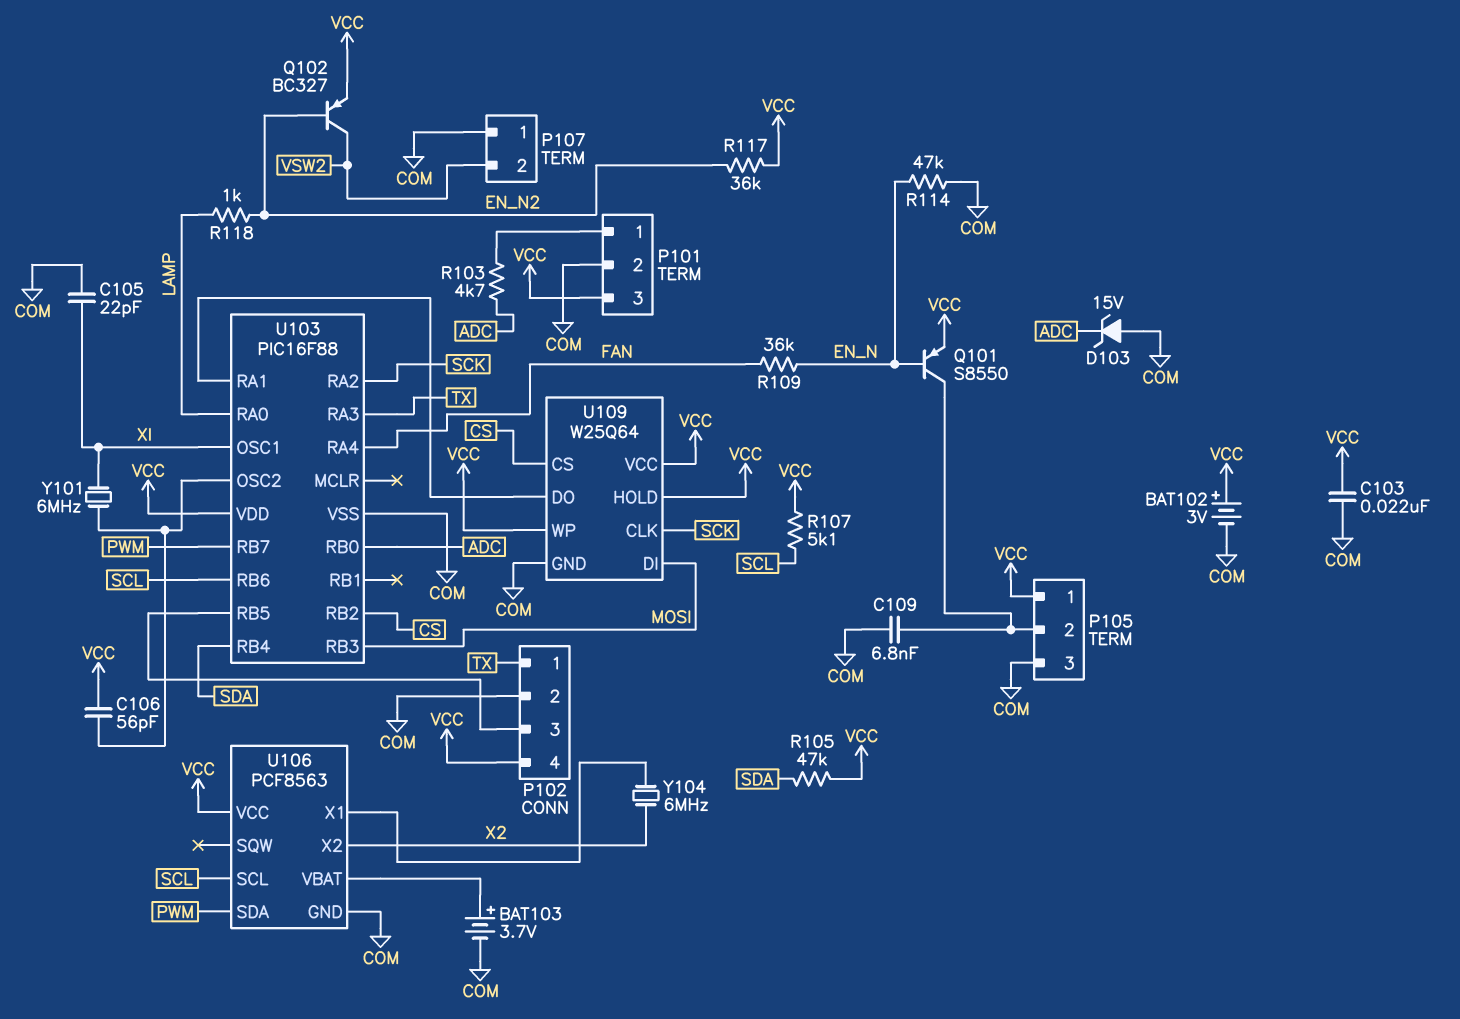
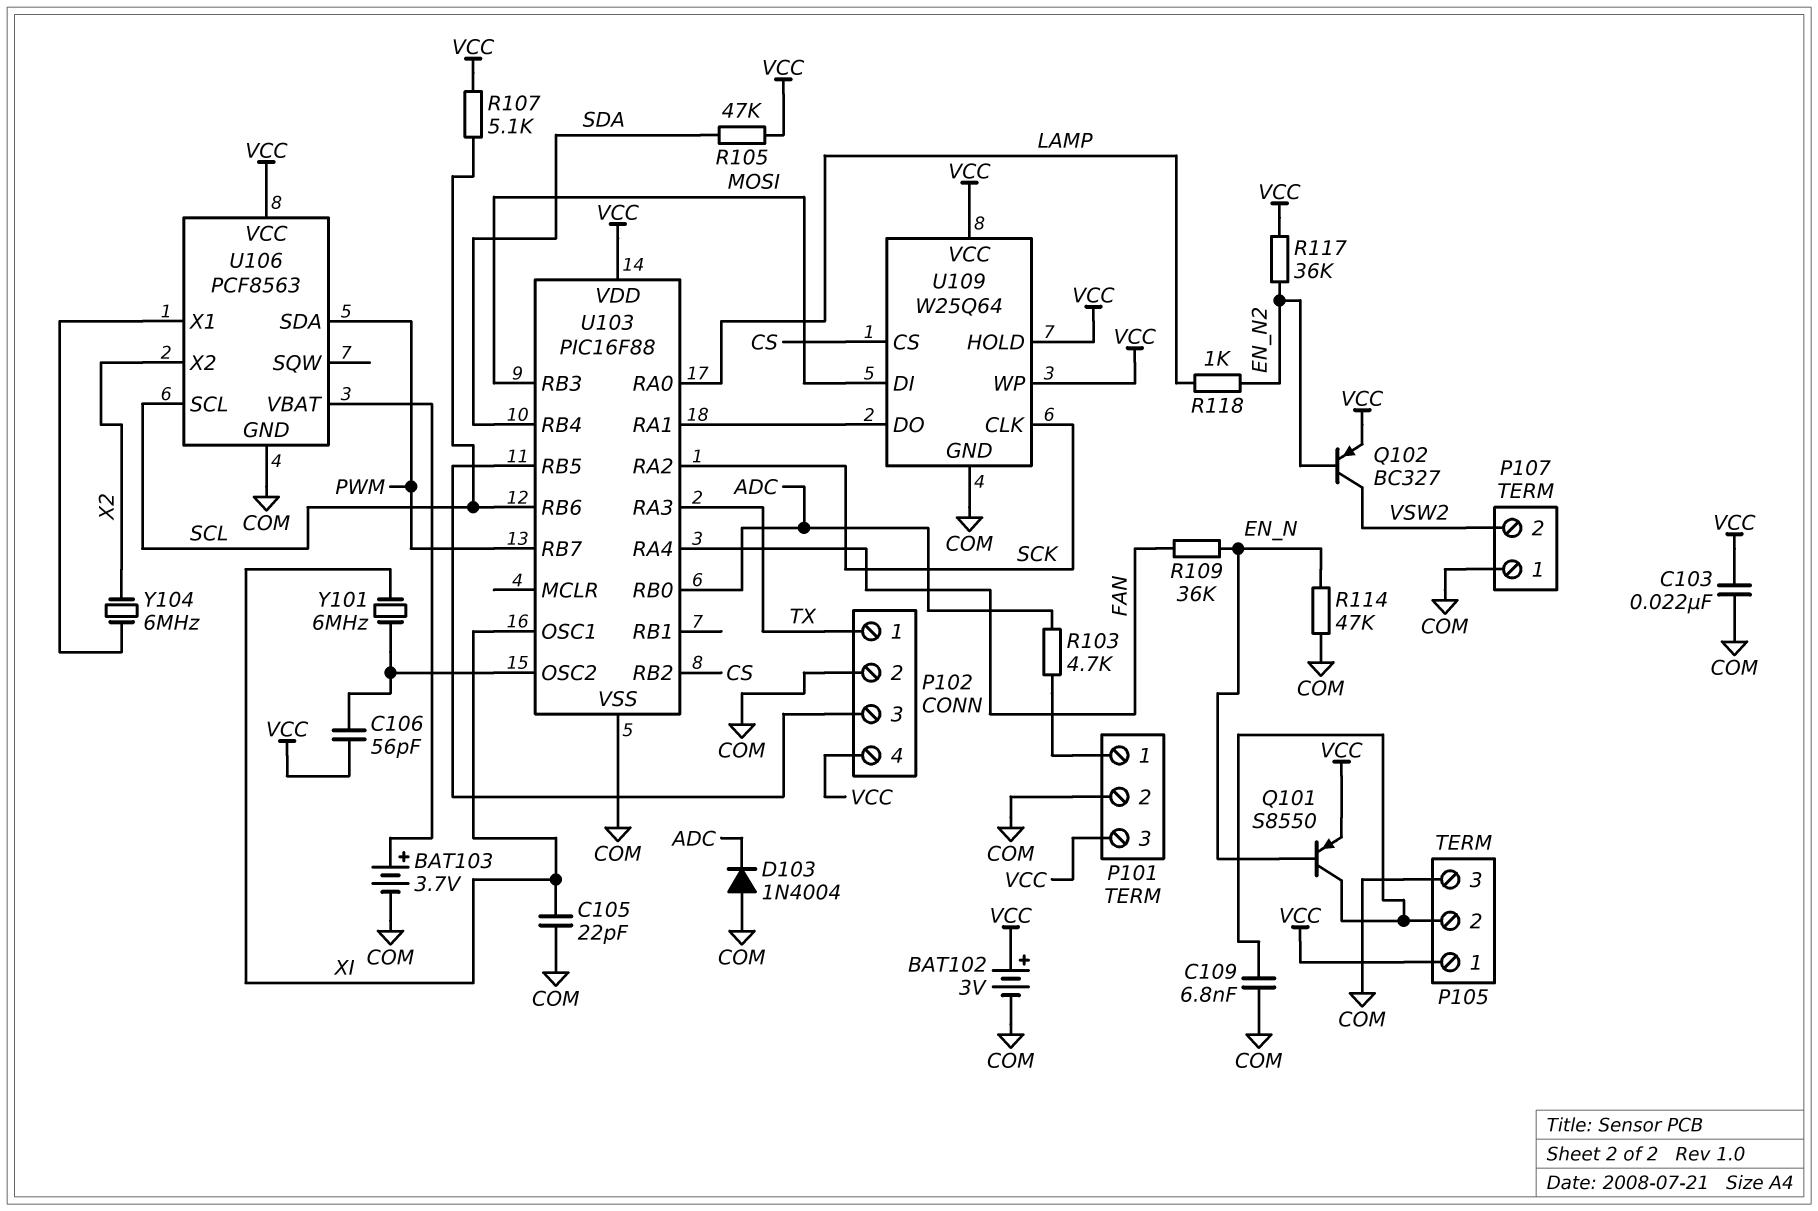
D103: zener 15V (A COM, K ADC) -> diode 1N4004 (A COM, K ADC)

